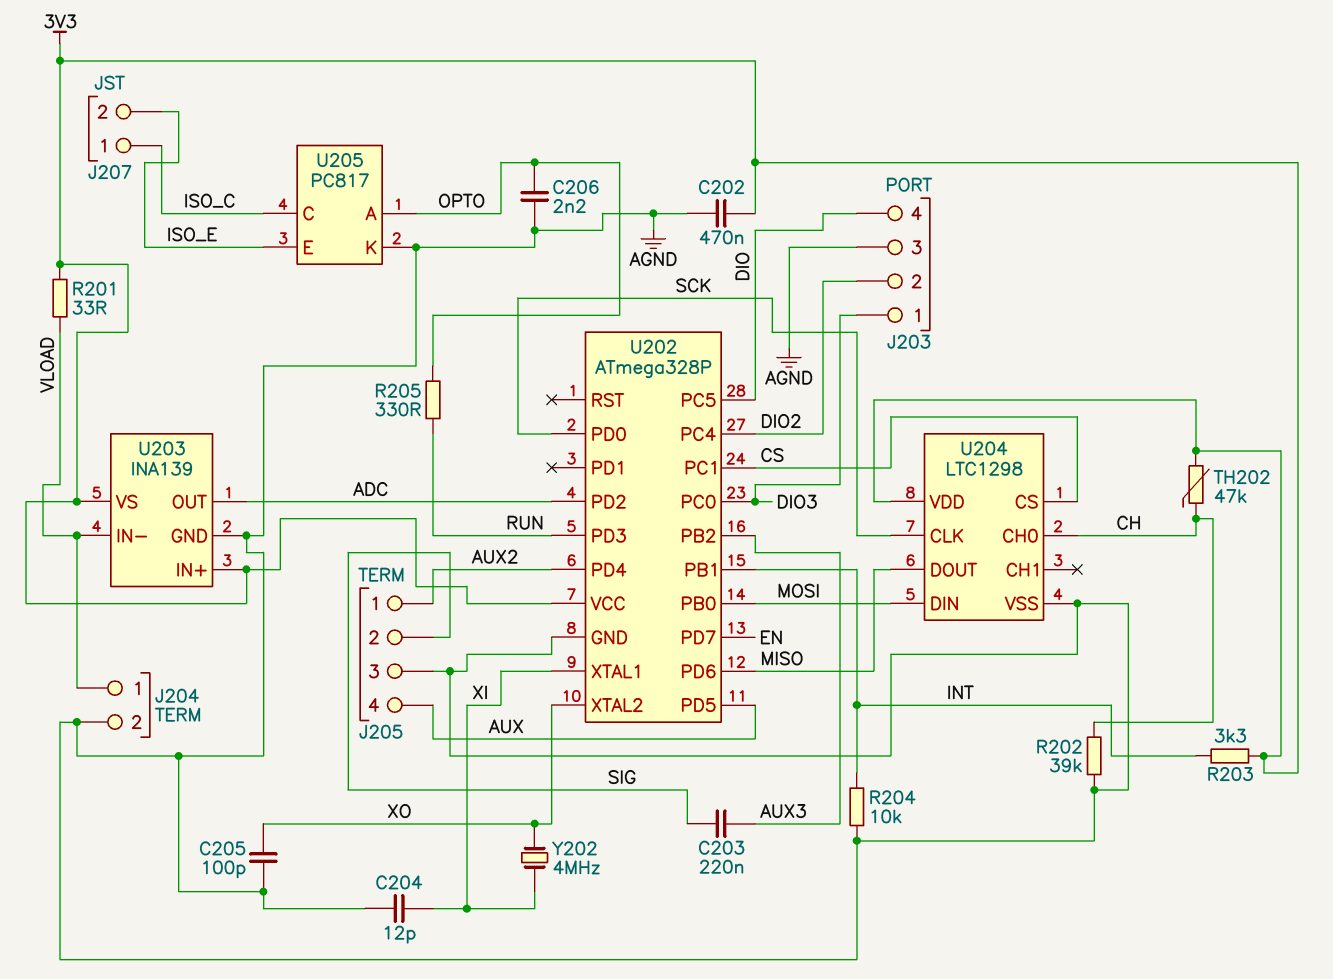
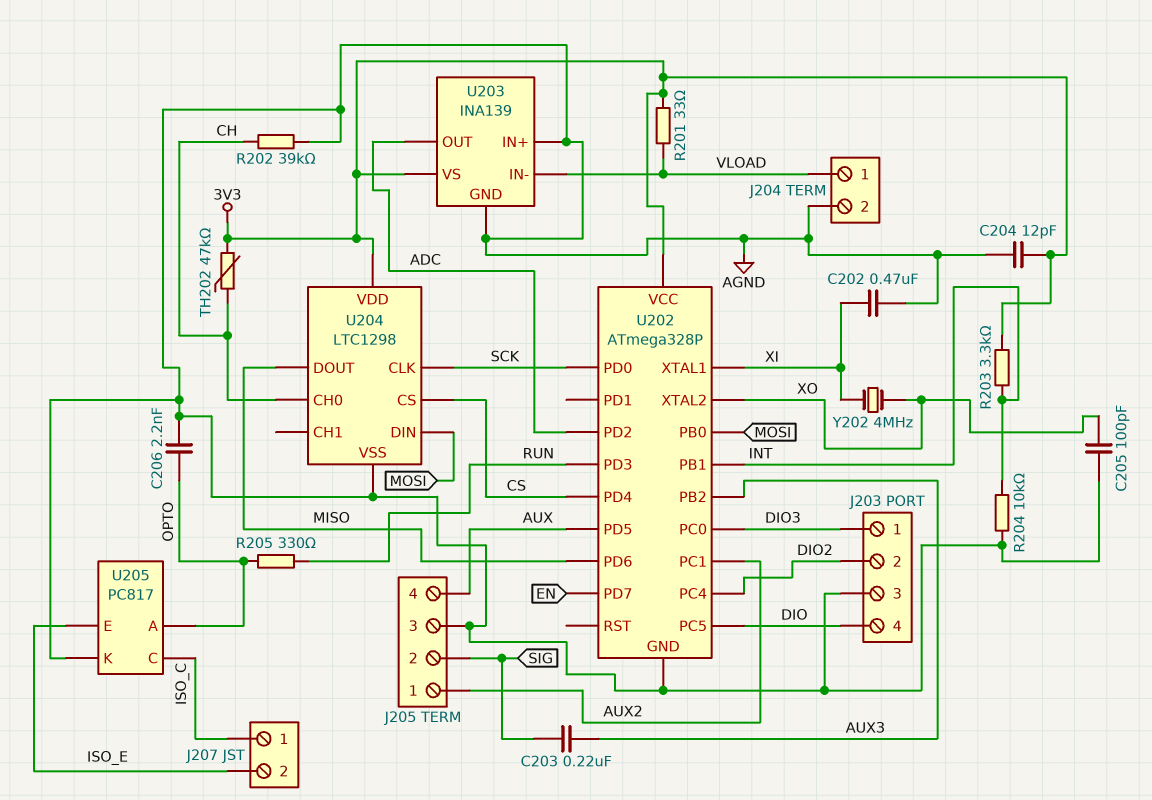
C202: 470nF (3V3, AGND) -> 470nF (AGND, XI)
C204: 12pF (AGND, XI) -> 12pF (3V3, AGND)
U202 pin PC1: CS -> AUX2
U202 pin PD4: AUX2 -> CS
U203 pin IN+: 3V3 -> AGND

